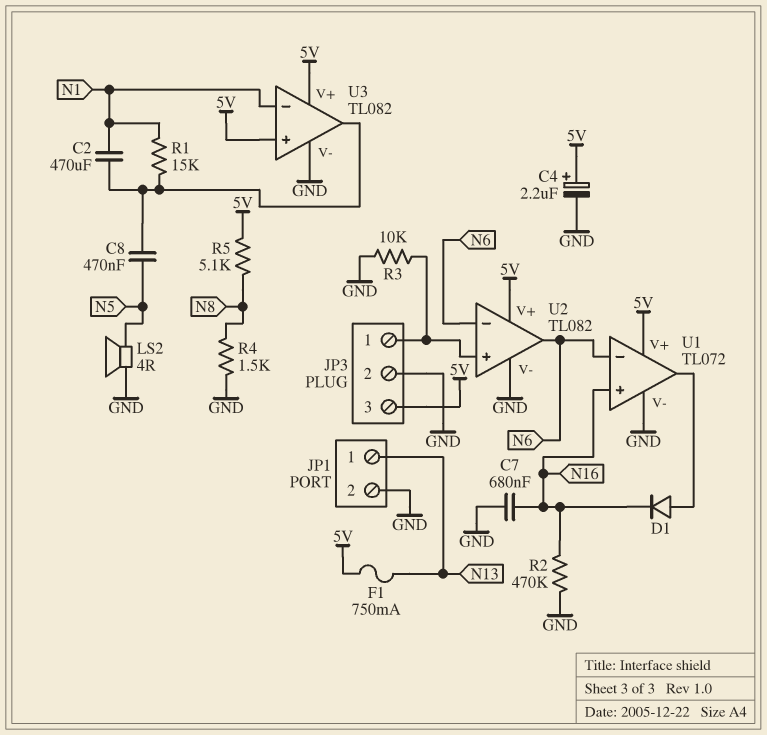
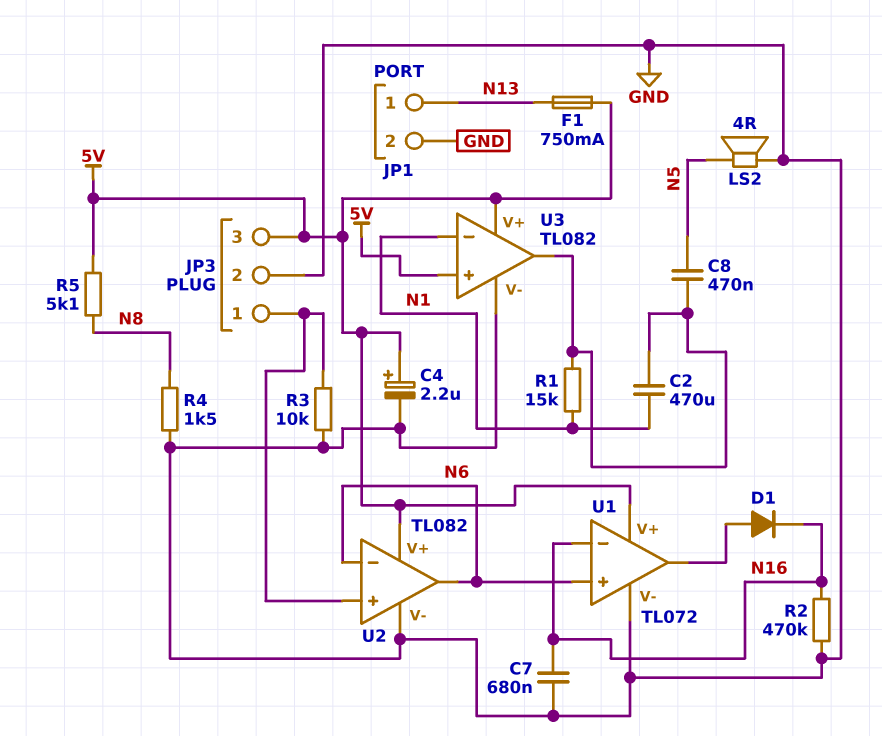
U1 pin in+: N16 -> N6
U1 pin in-: N6 -> N16

